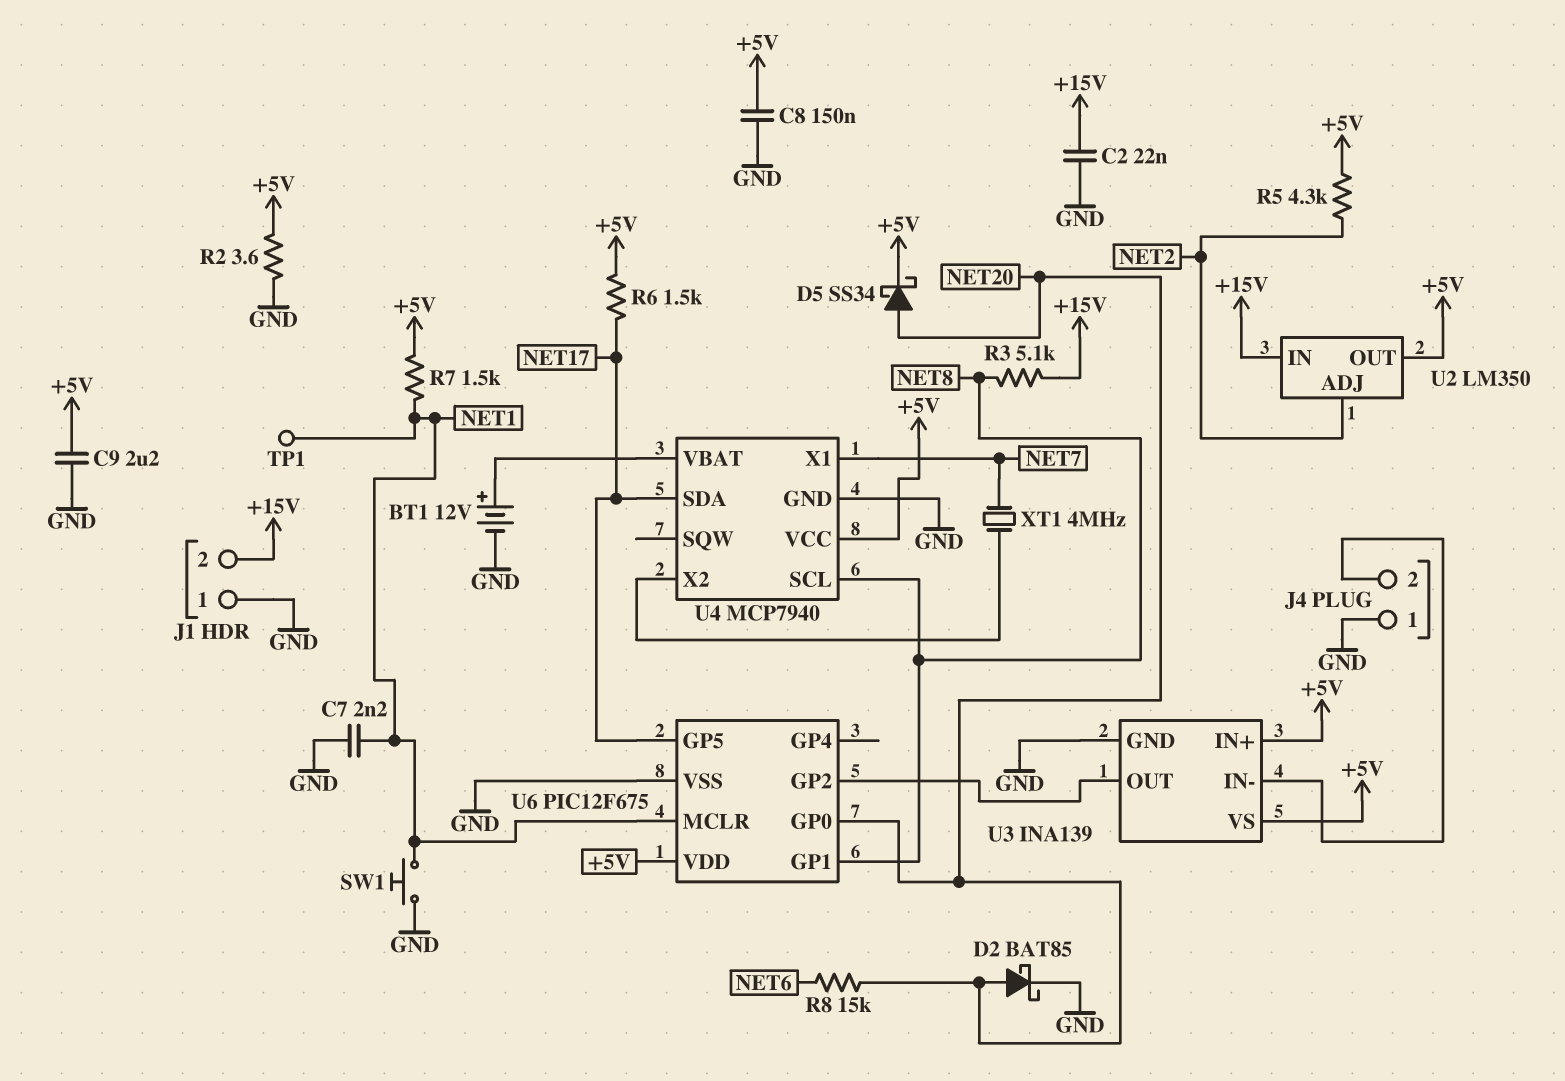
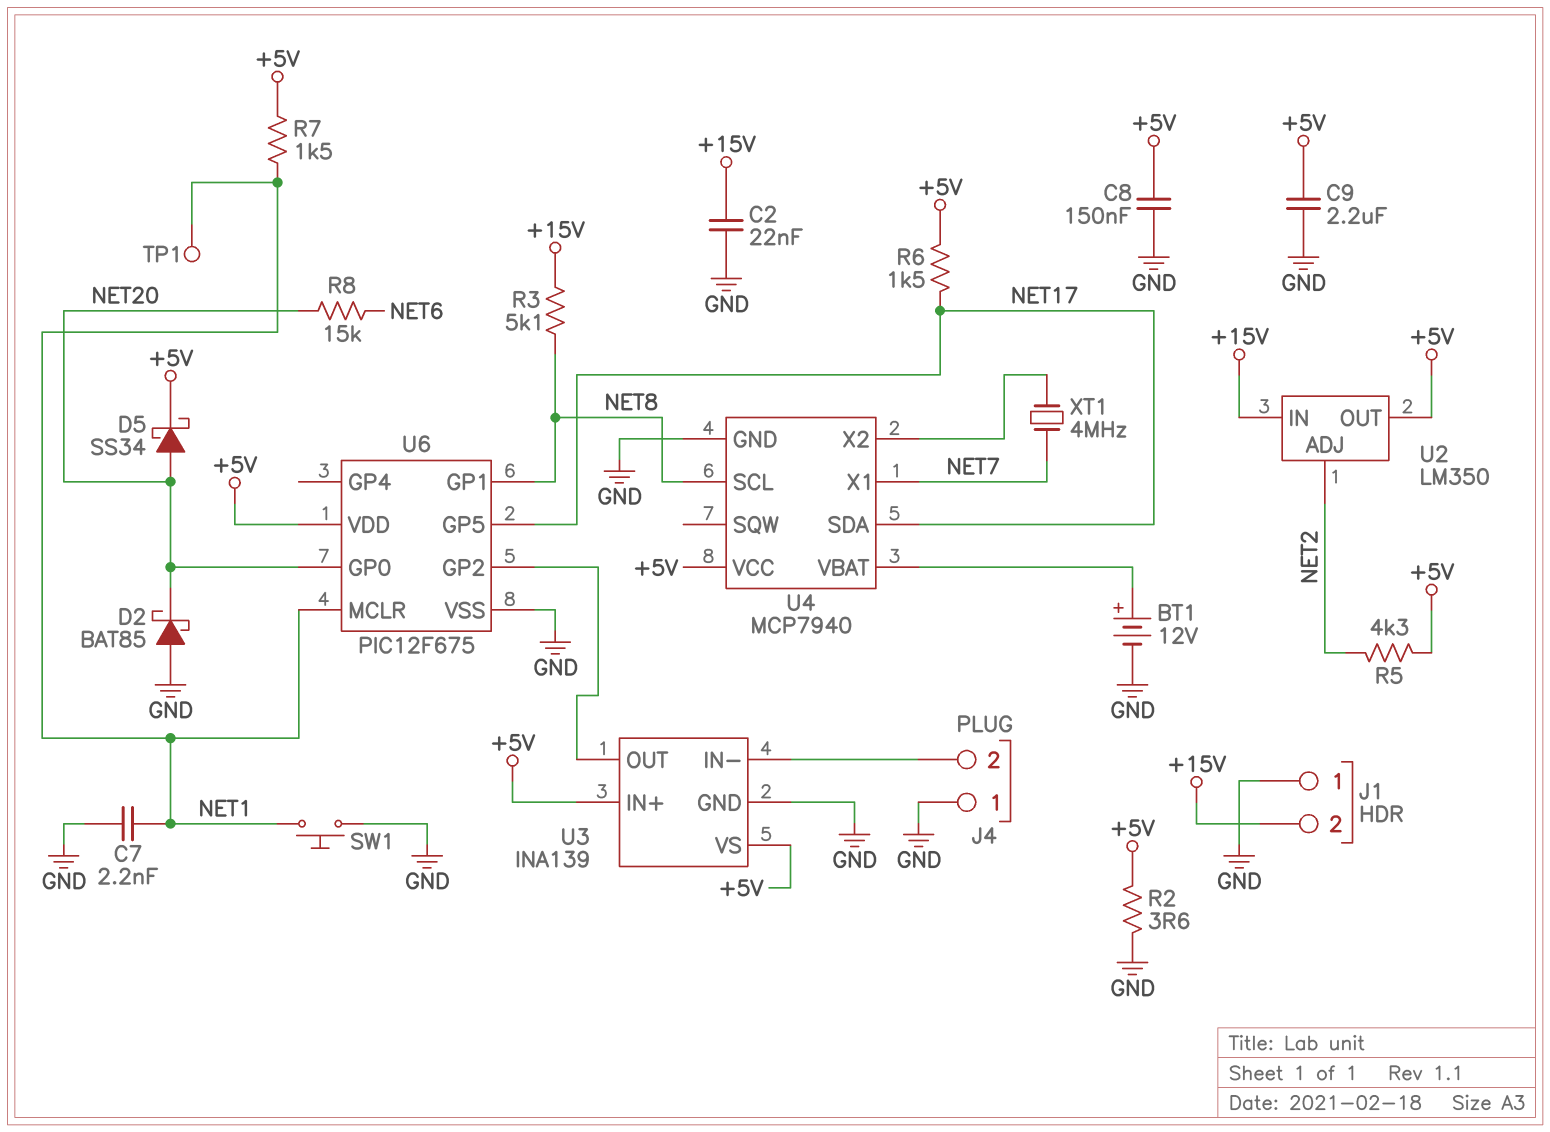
D2: schottky BAT85 (A NET20, K GND) -> schottky BAT85 (A GND, K NET20)

